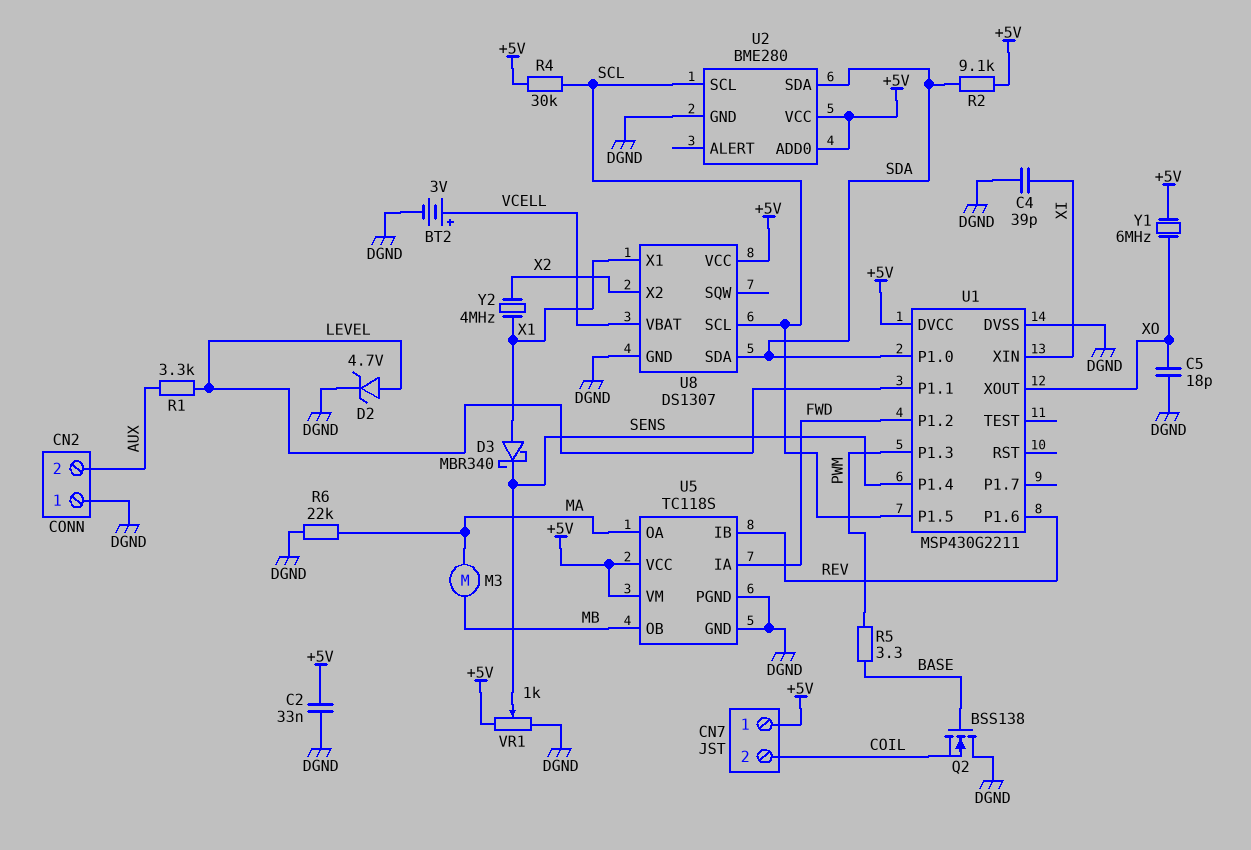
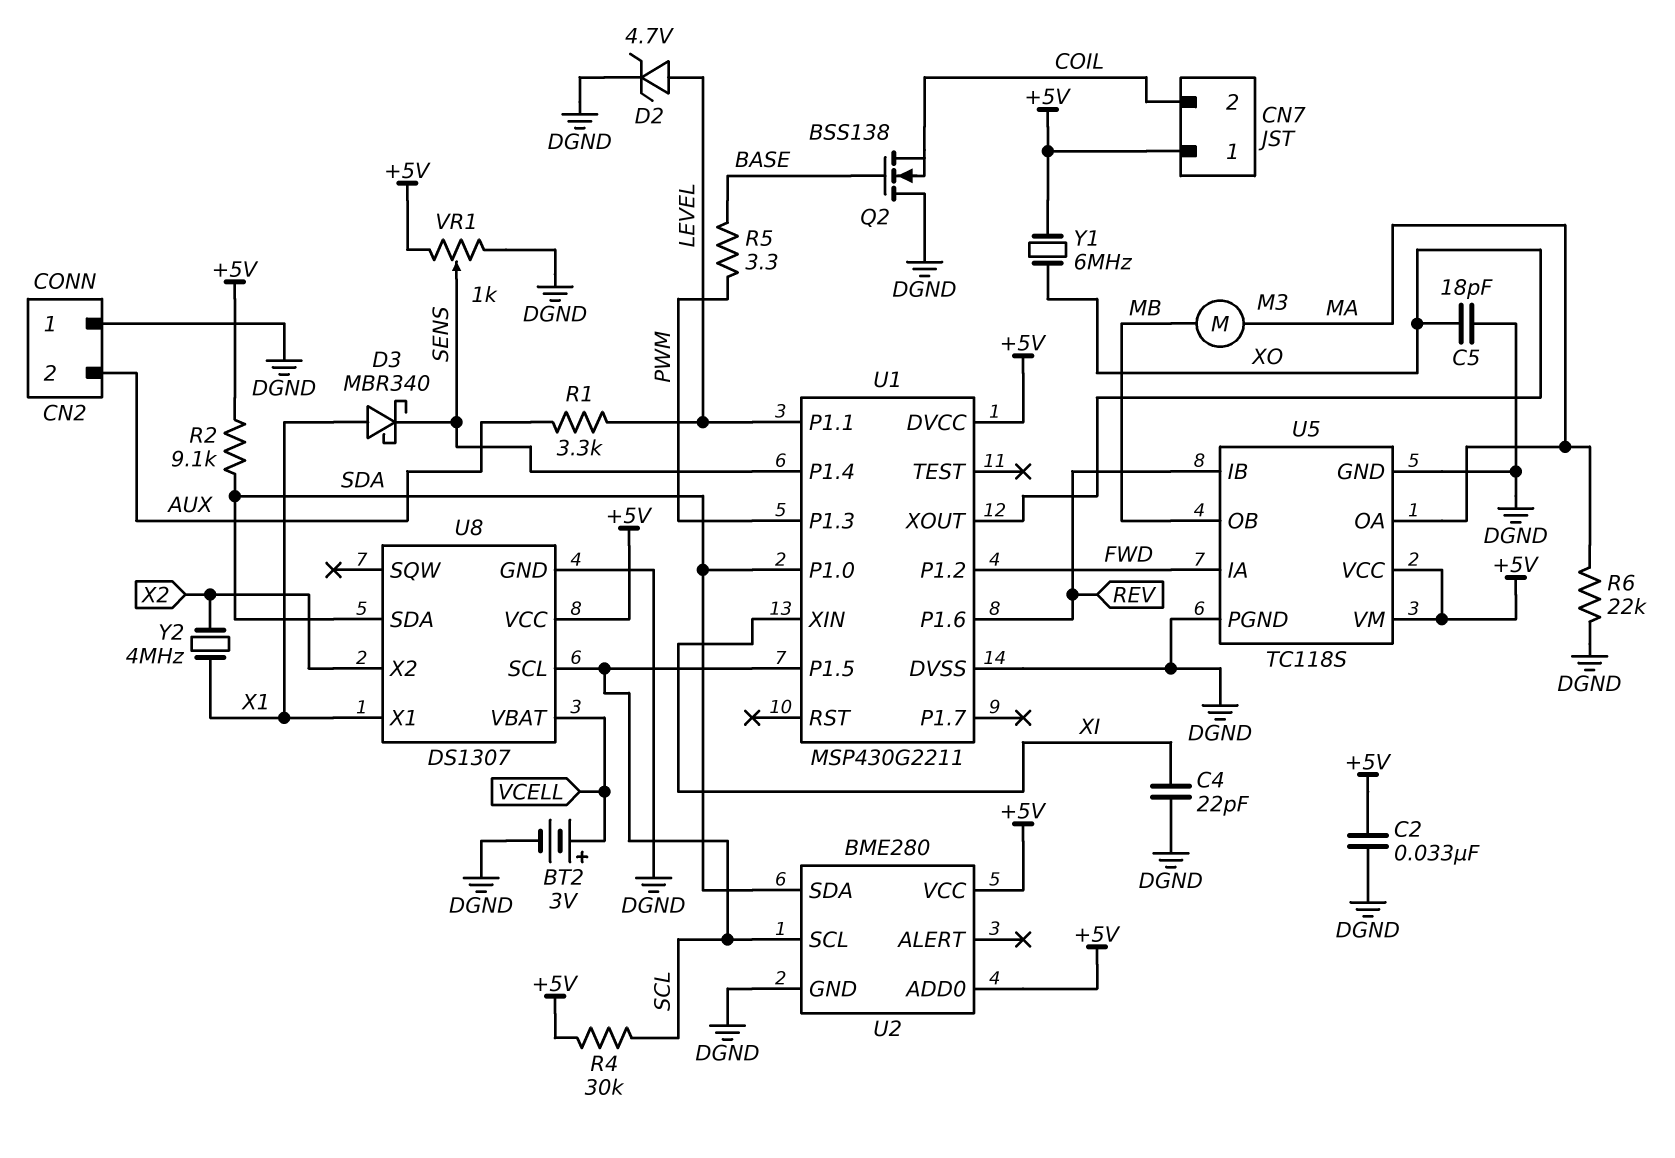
C4: 39pF (DGND, XI) -> 22pF (DGND, XI)

